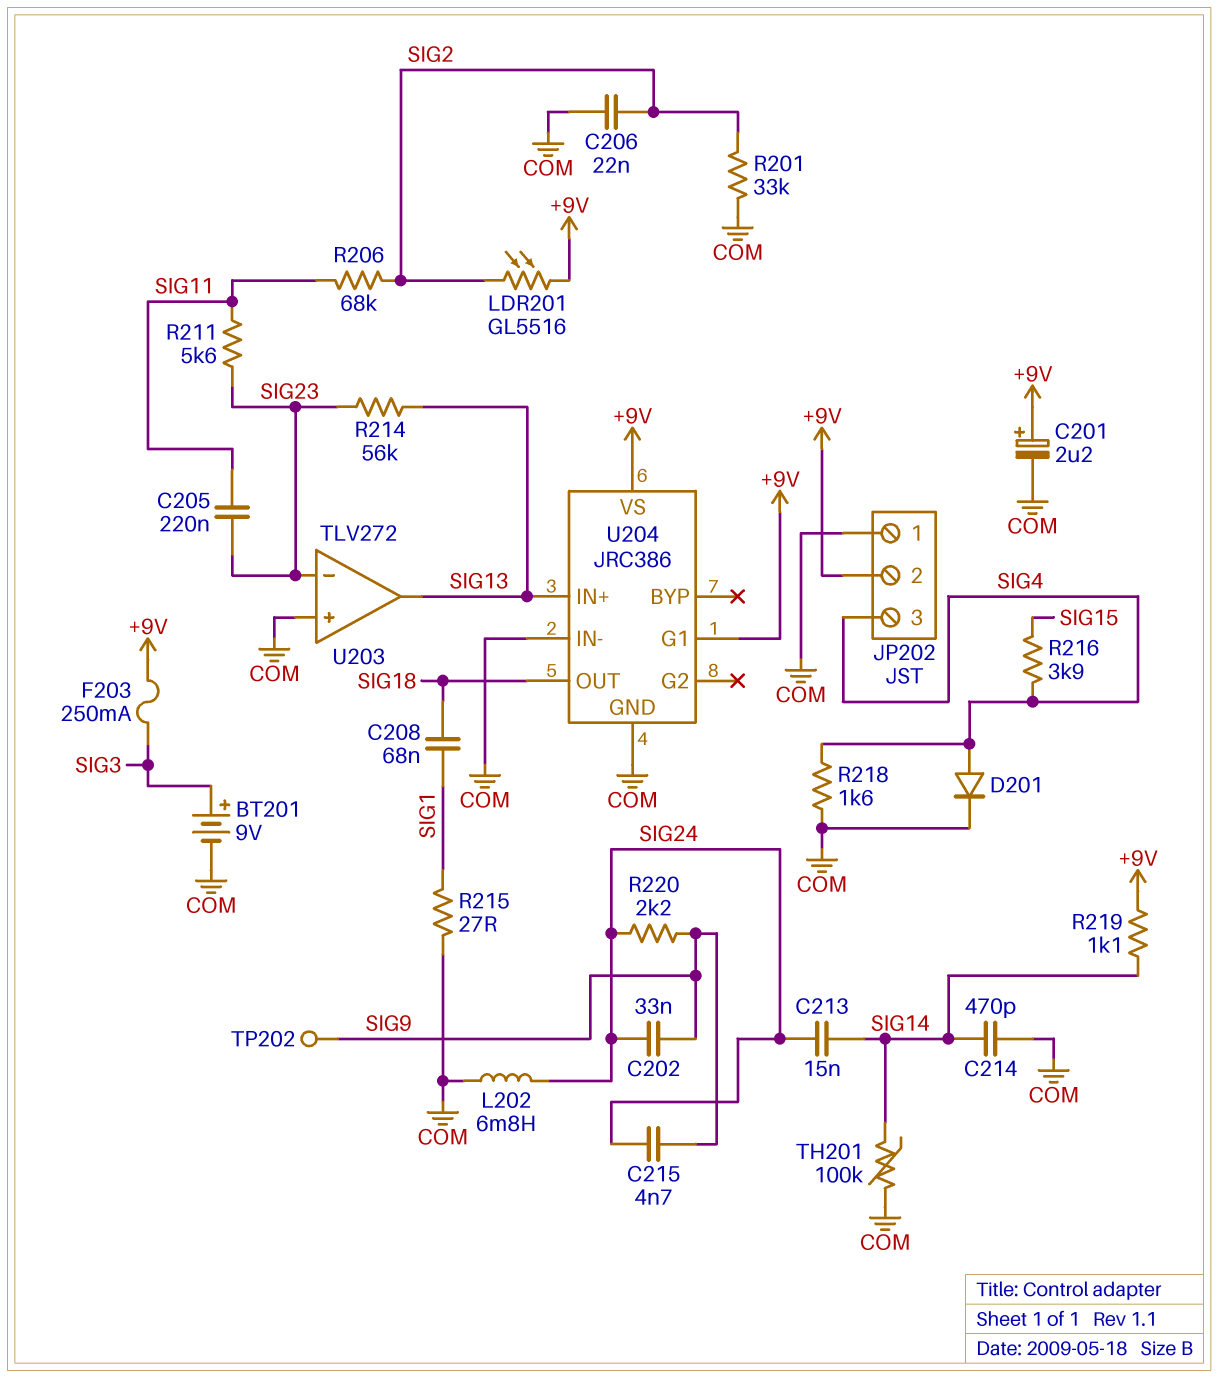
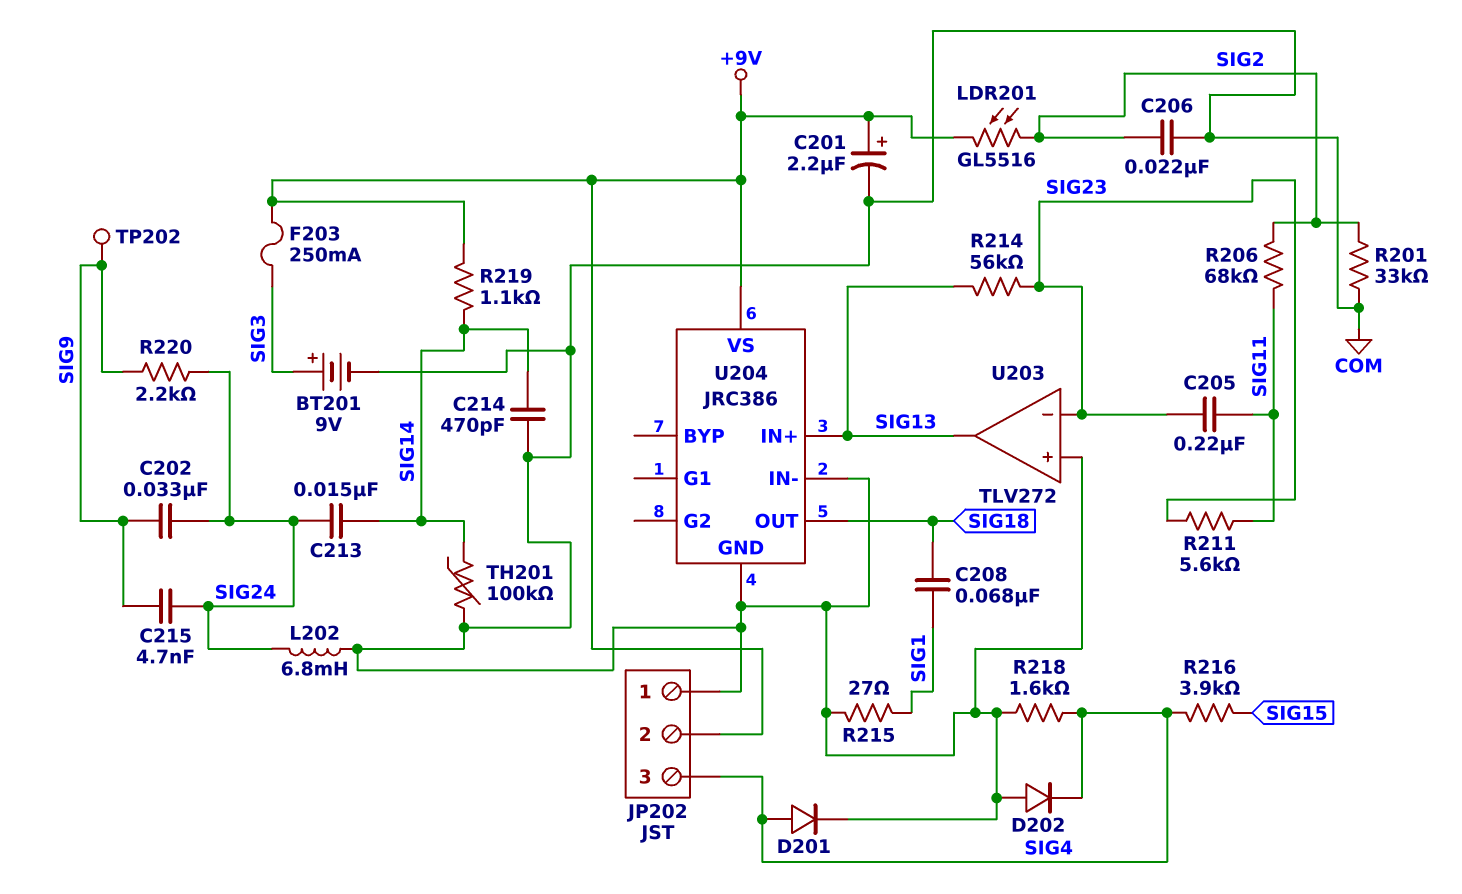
D202: none -> diode (A COM, K SIG4)
U204 pin G1: +9V -> none

